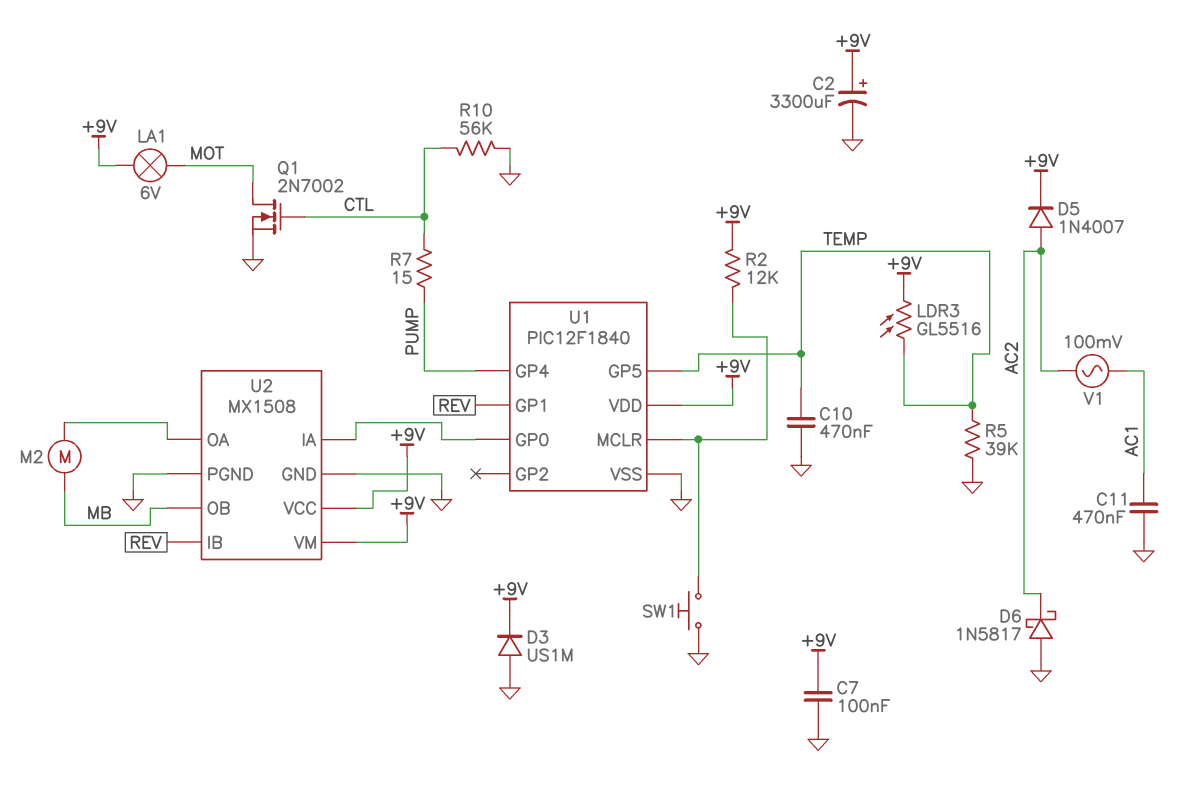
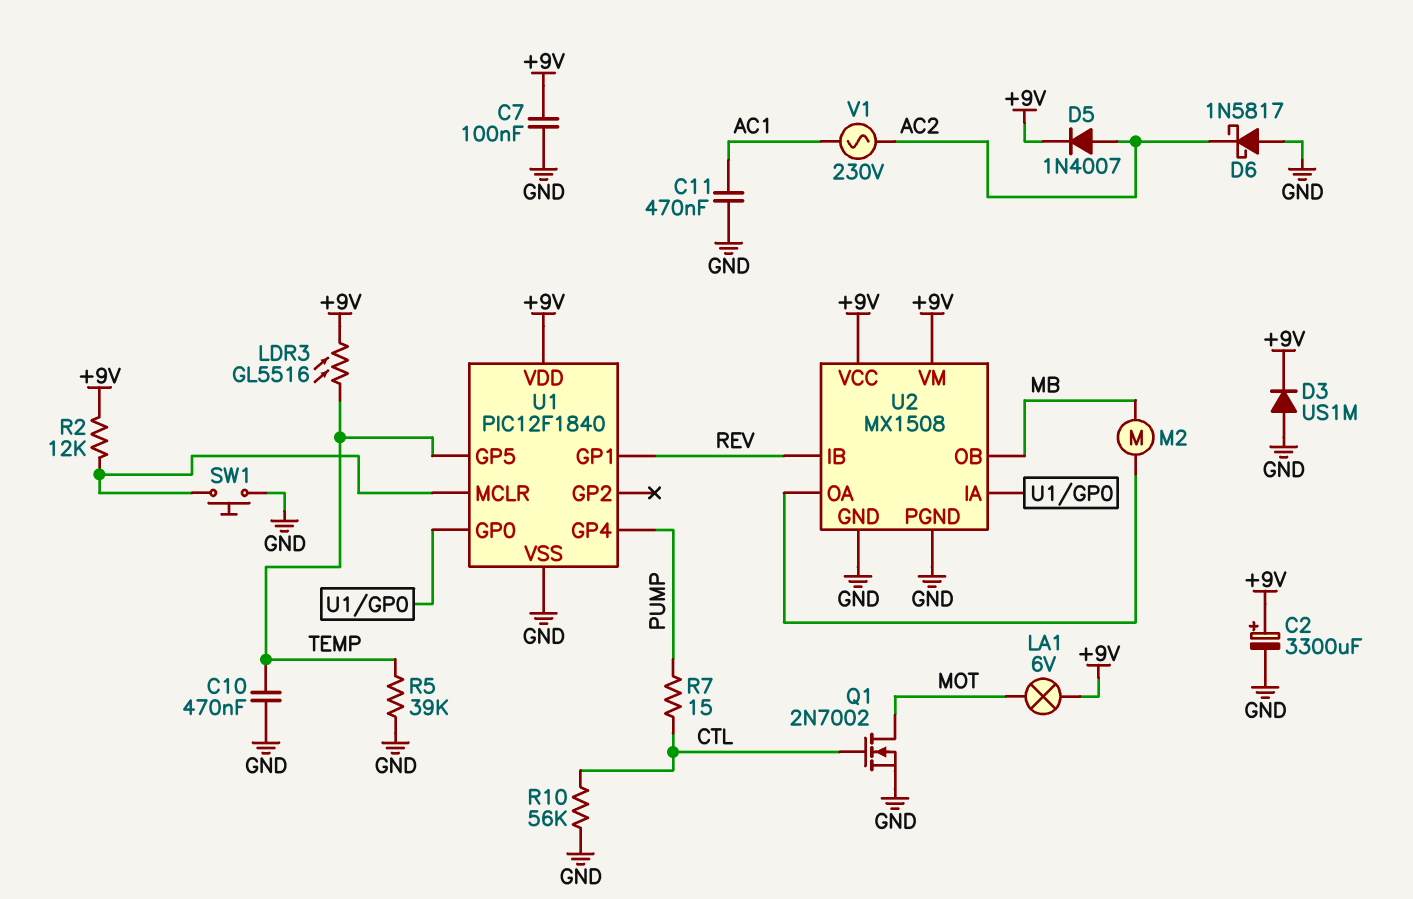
V1: AC 100mV (AC1, AC2) -> AC 230V (AC1, AC2)

